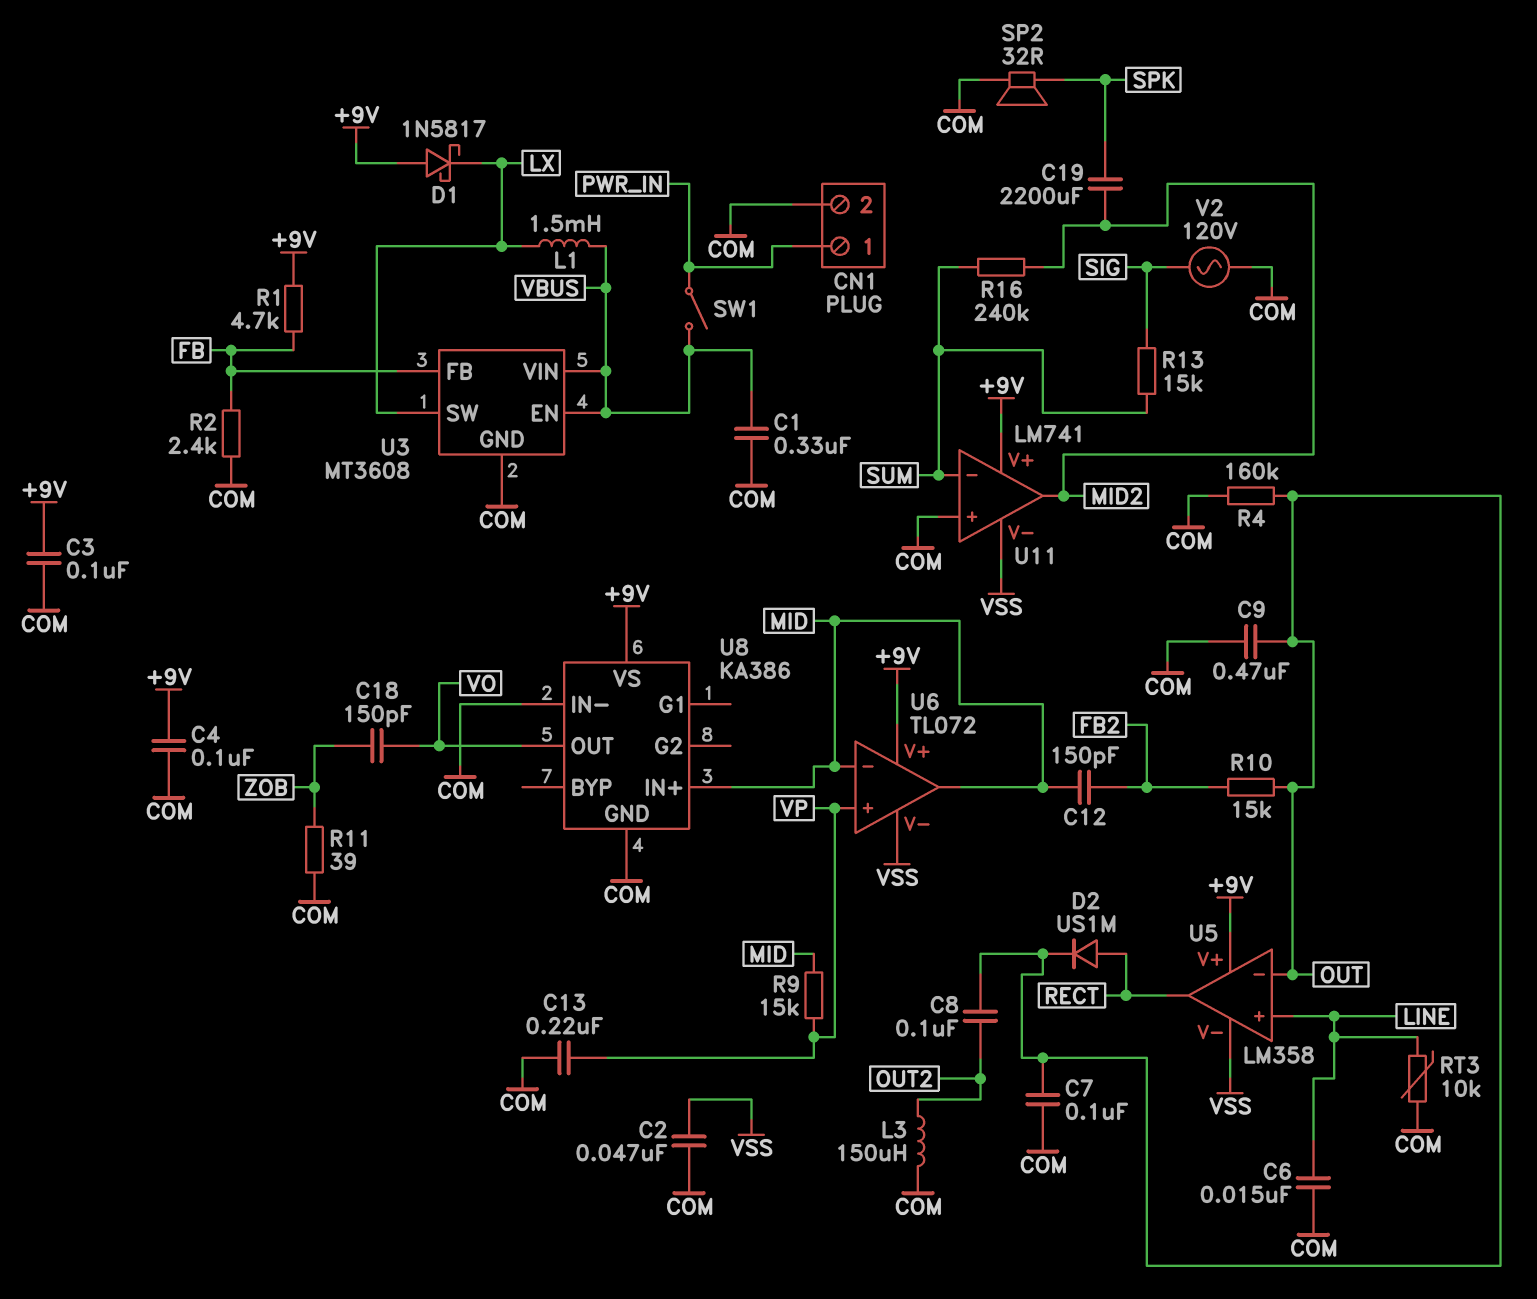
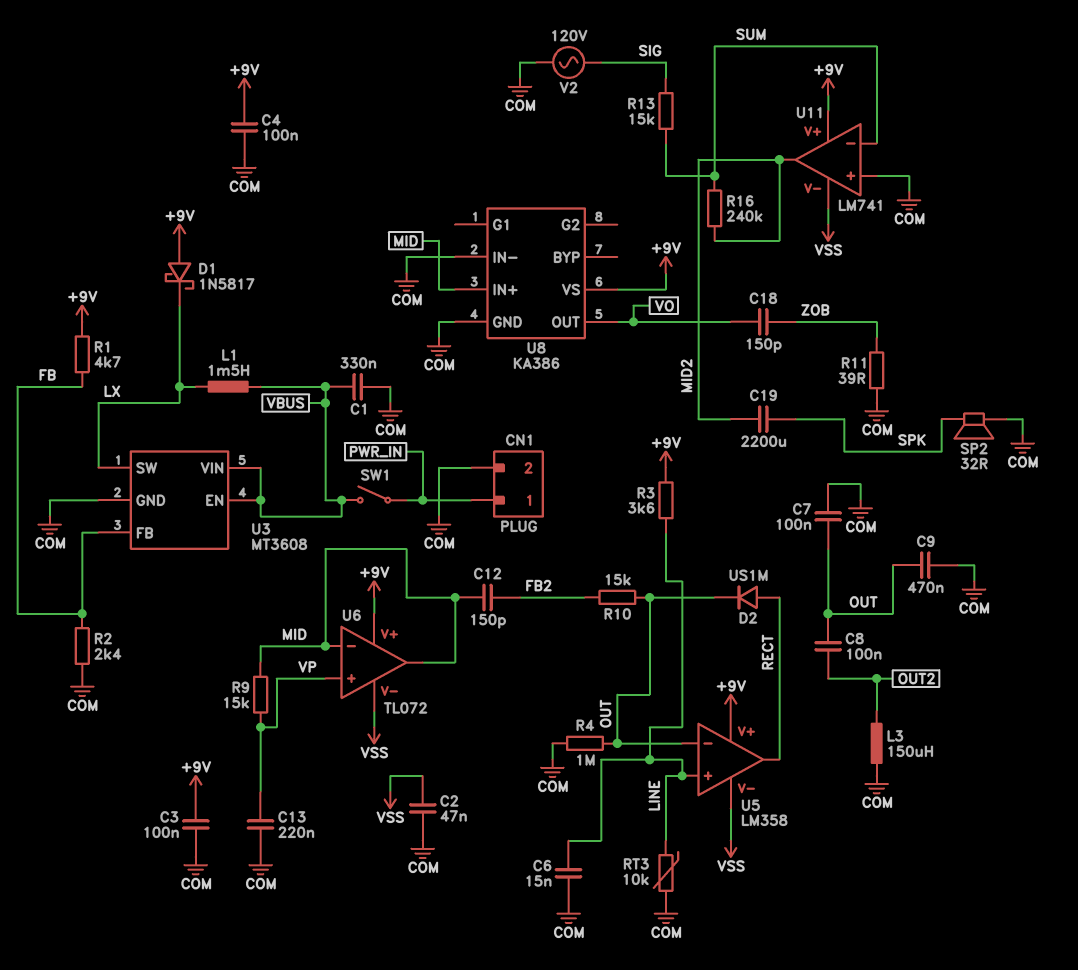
R3: none -> 3.6k (+9V, LINE)
R4: 160k (COM, OUT) -> 1M (COM, OUT)

